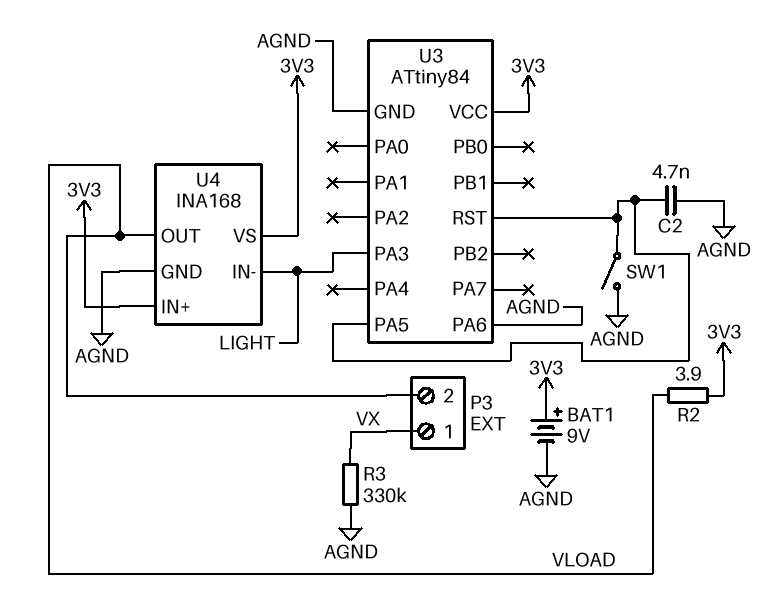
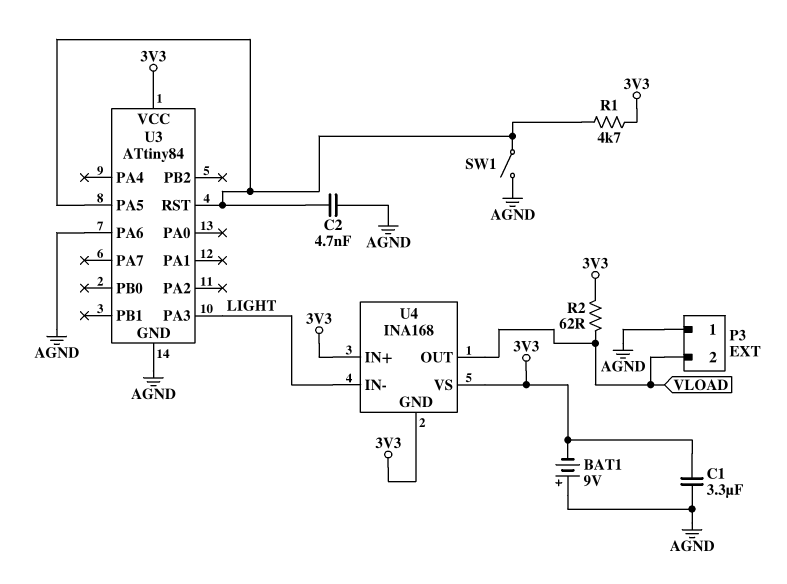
BAT1: 9V (plus 3V3, minus AGND) -> 9V (plus AGND, minus 3V3)
C1: none -> 3.3uF (3V3, AGND)
P3 pin 1: VX -> AGND
R1: none -> 4.7k (3V3, U3/PA5)
R2: 3.9 (3V3, VLOAD) -> 62 (3V3, VLOAD)
R3: 330k (AGND, VX) -> none
U4 pin GND: AGND -> 3V3

